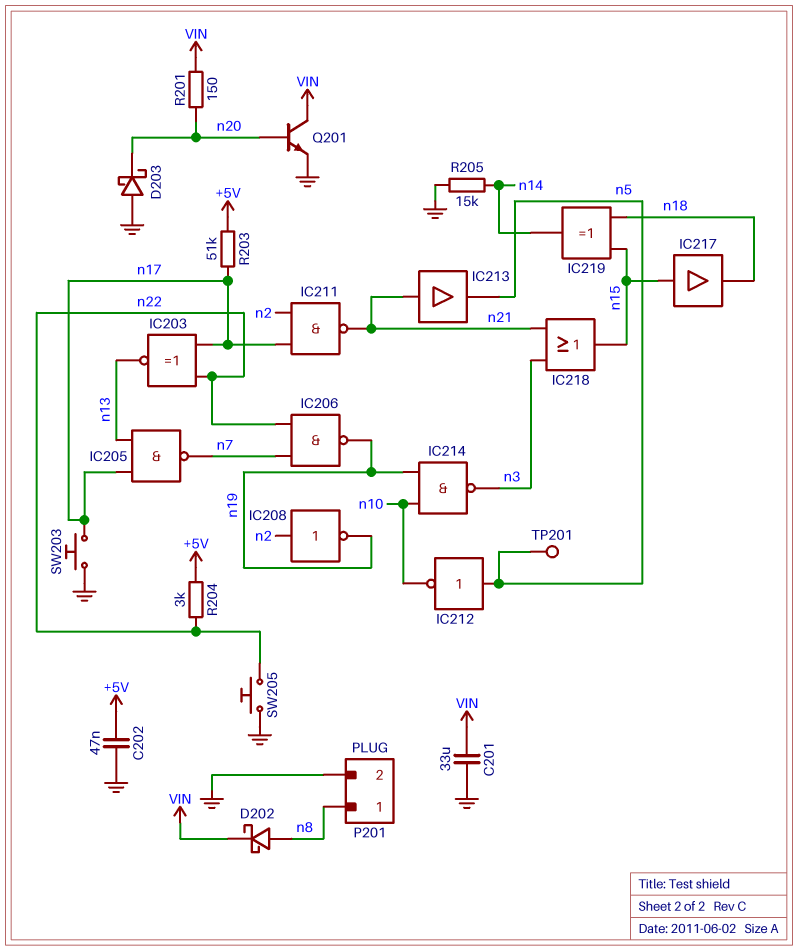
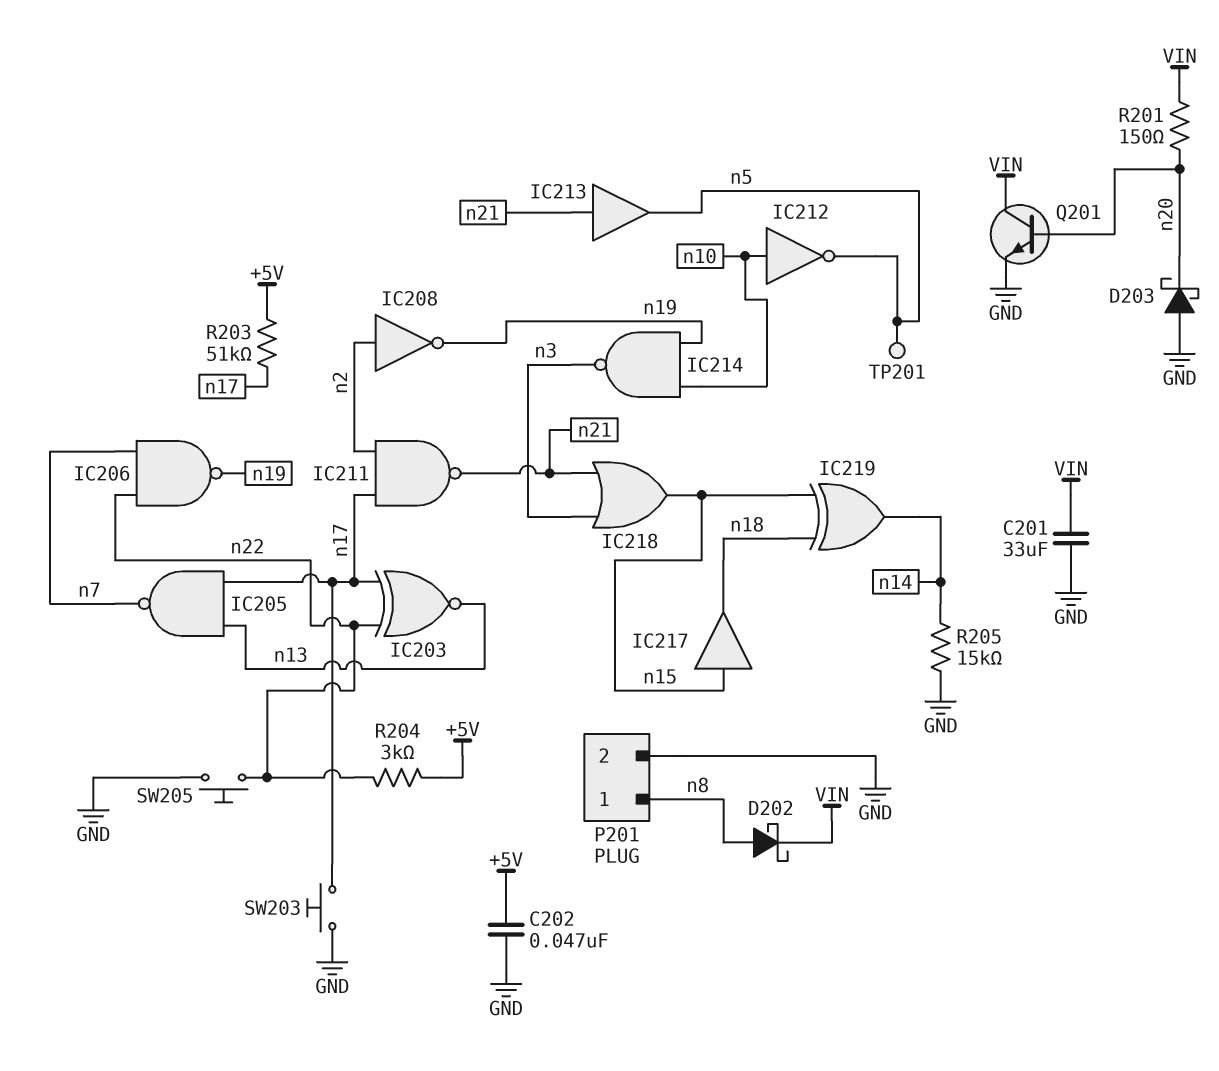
IC212: NOT (in n5, out n10) -> NOT (in n10, out n5)

